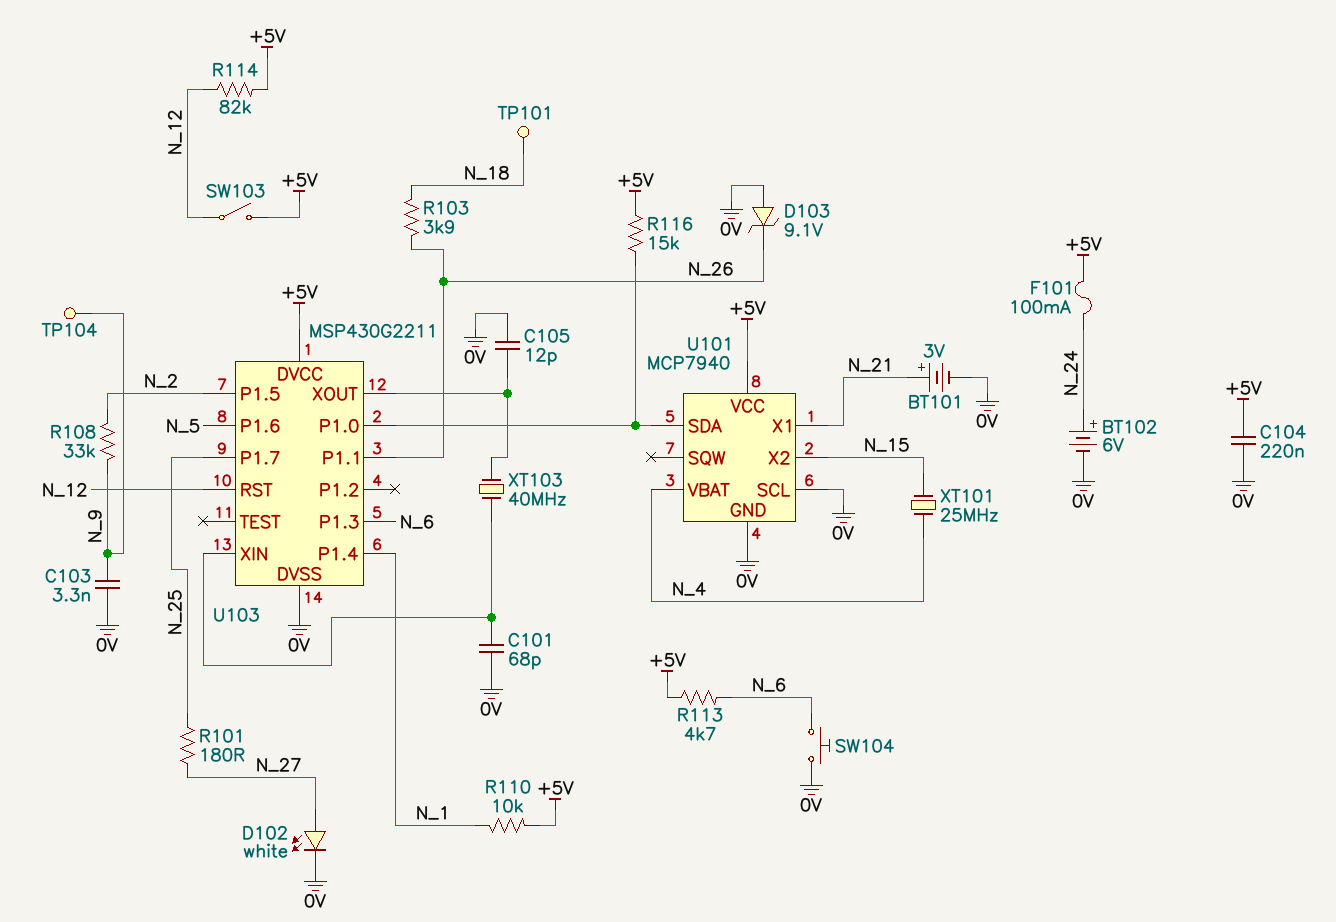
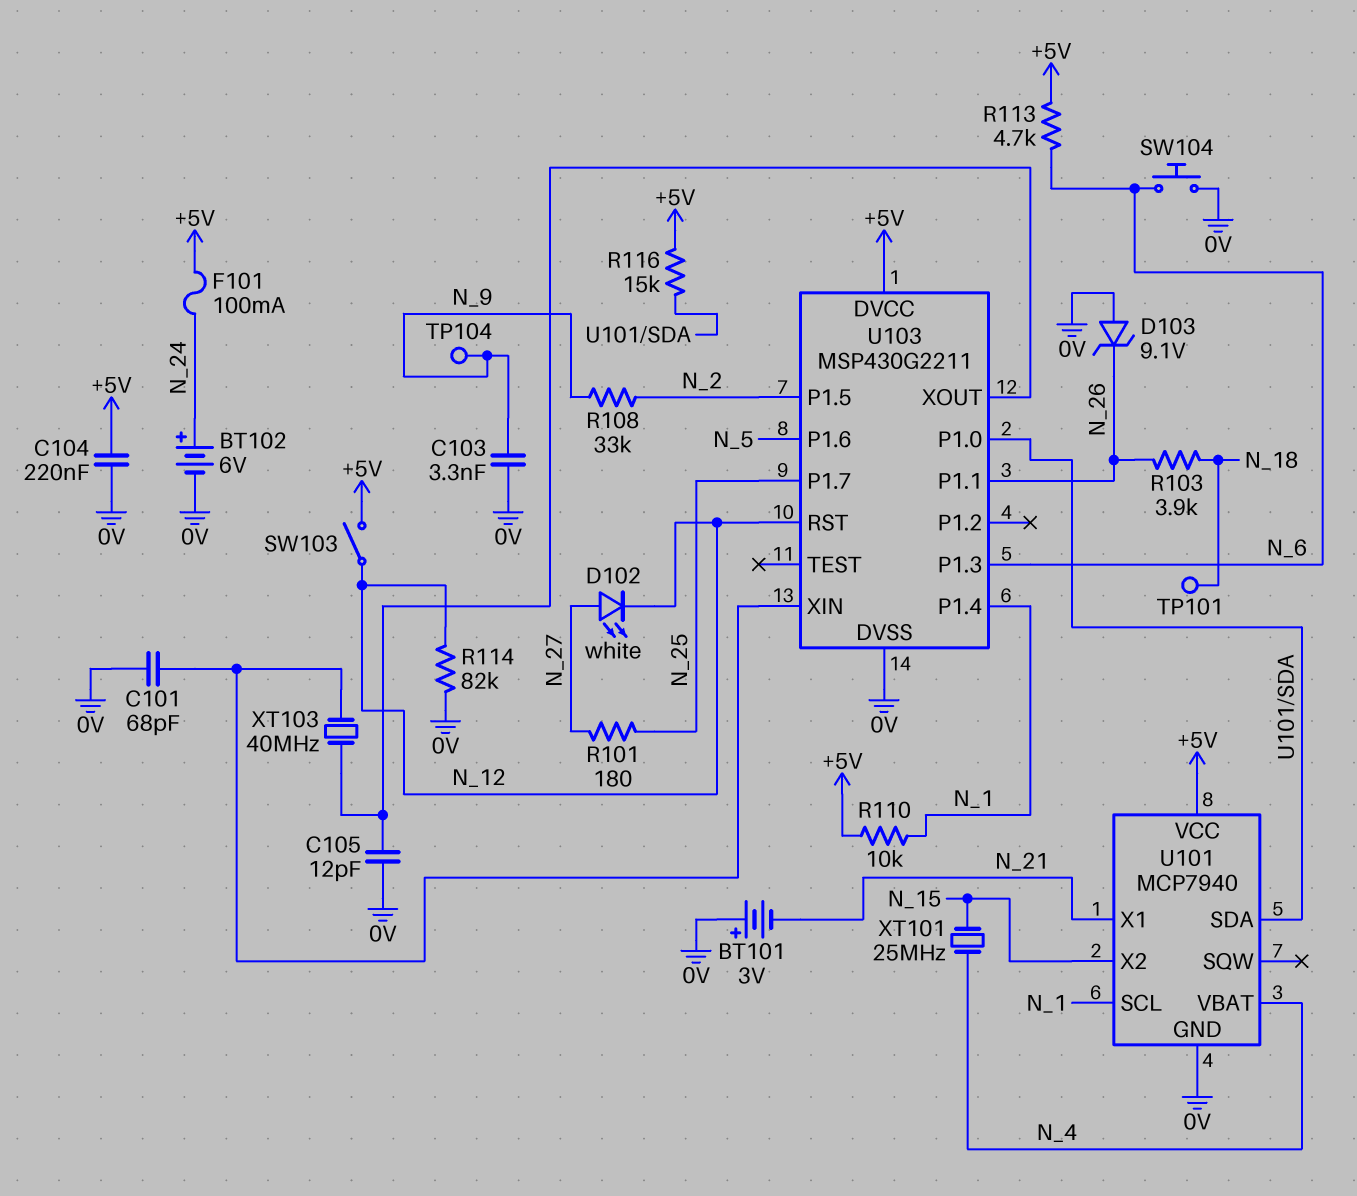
BT101: 3V (plus N_21, minus 0V) -> 3V (plus 0V, minus N_21)
D102: LED white (A N_27, K 0V) -> LED white (A N_27, K N_12)
R114: 82k (+5V, N_12) -> 82k (0V, N_12)
U101 pin SCL: 0V -> N_1

